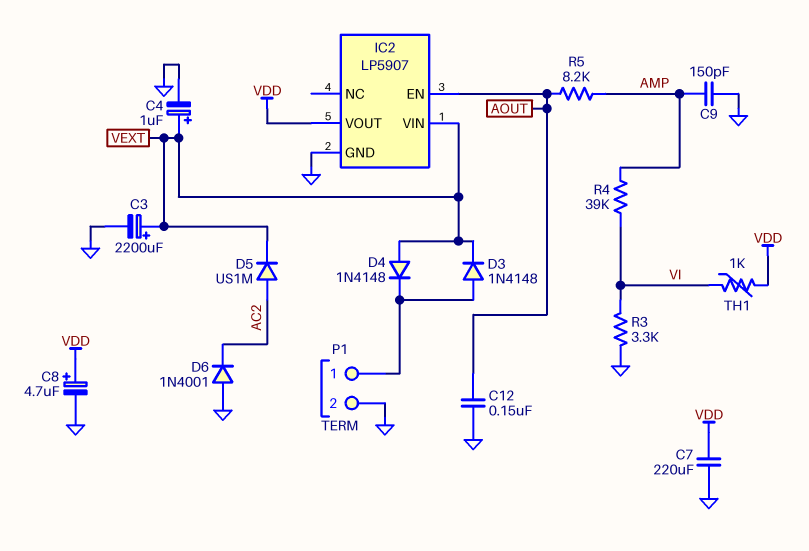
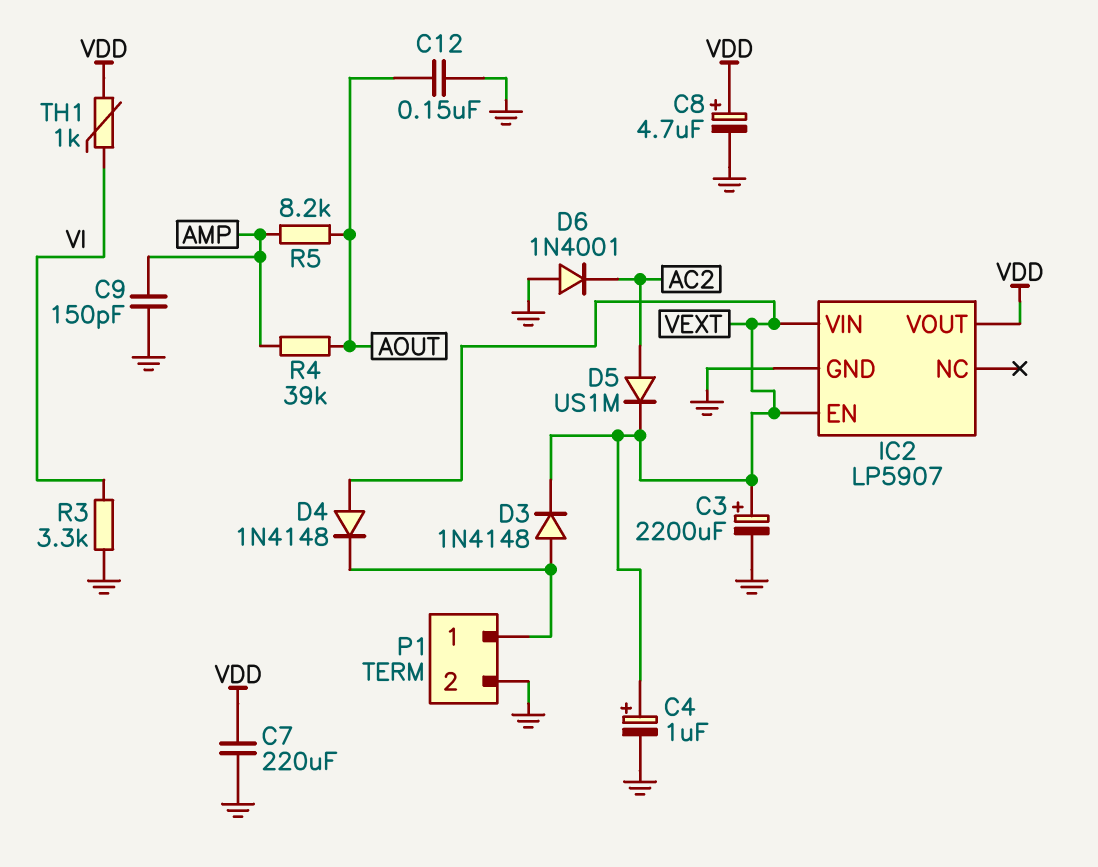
IC2 pin EN: AOUT -> VEXT
R4: 39k (AMP, VI) -> 39k (AMP, AOUT)

